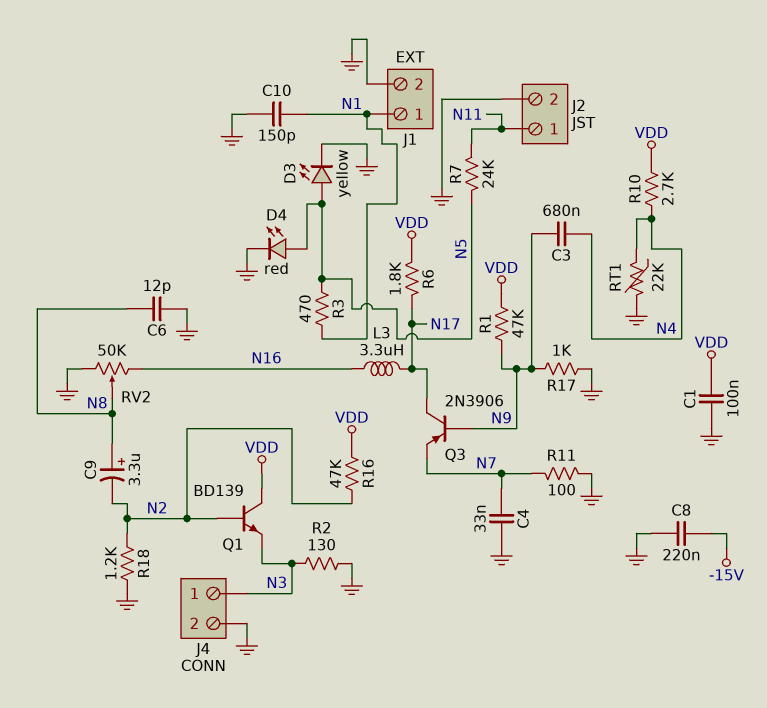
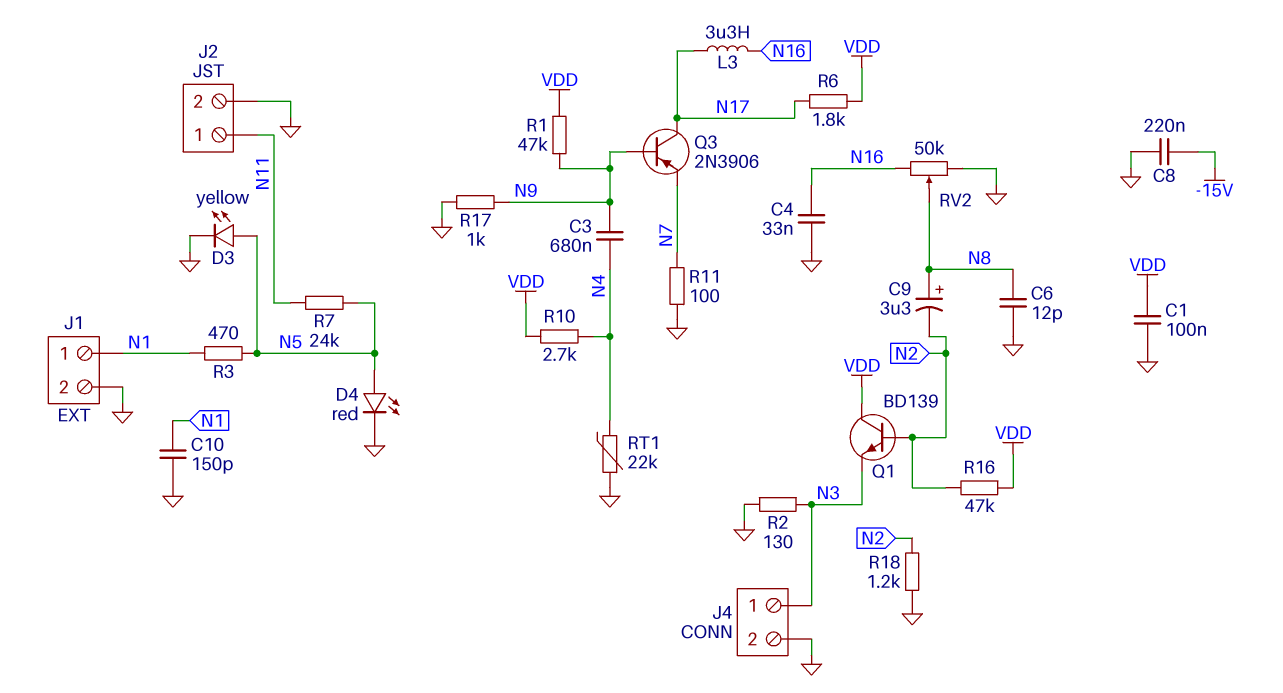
C4: 33nF (GND, N7) -> 33nF (GND, N16)

